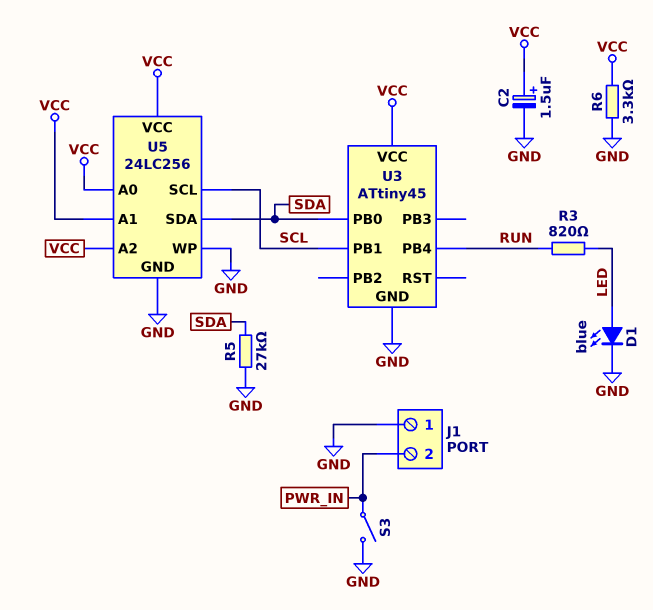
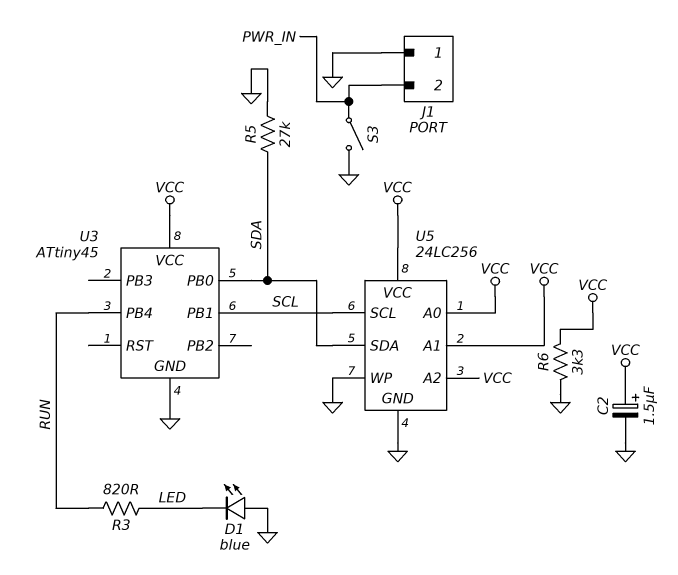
D1: LED blue (A LED, K GND) -> LED blue (A GND, K LED)

